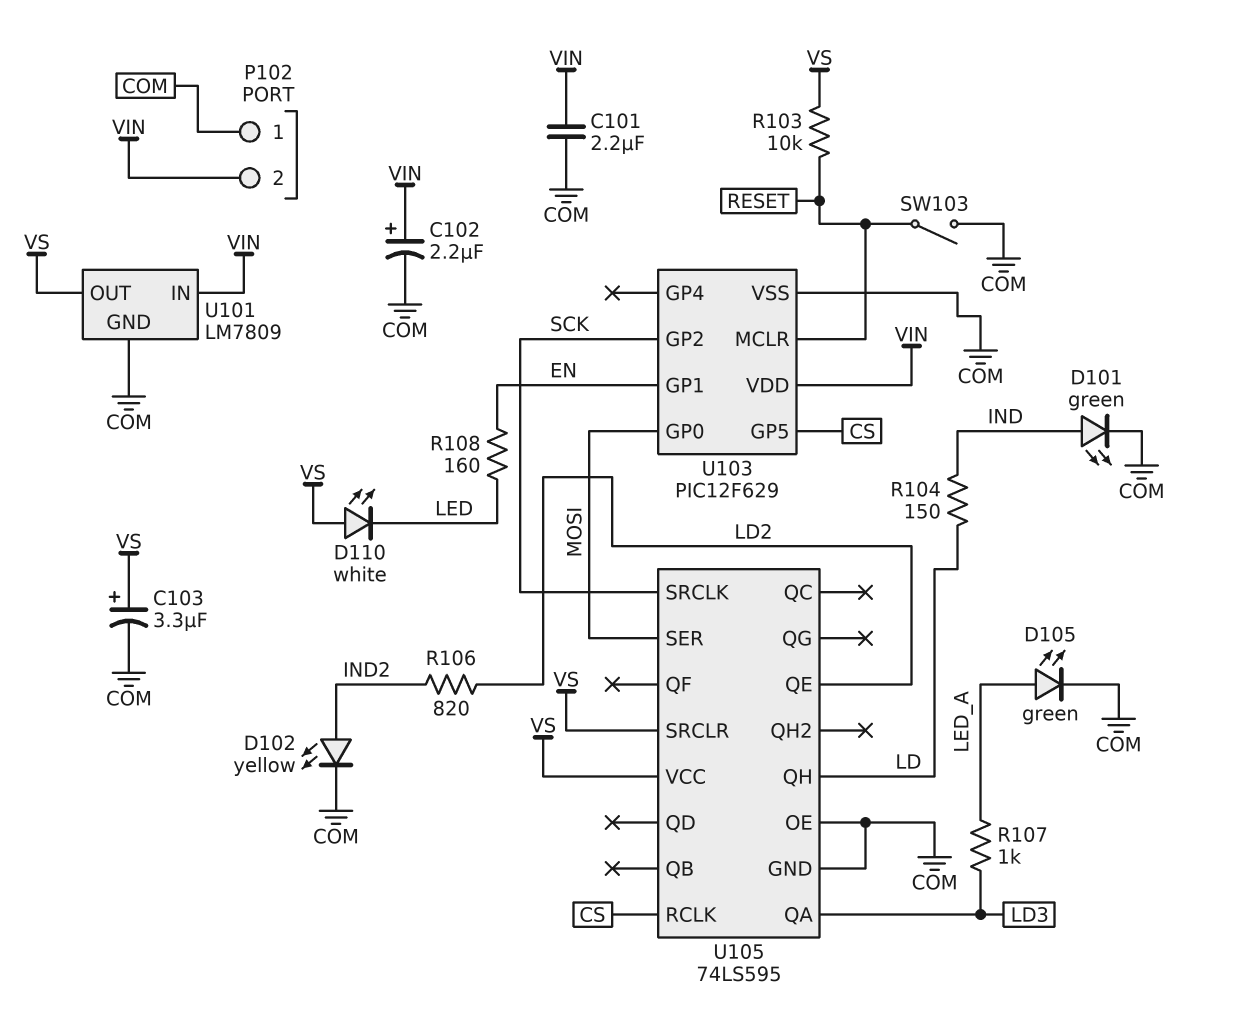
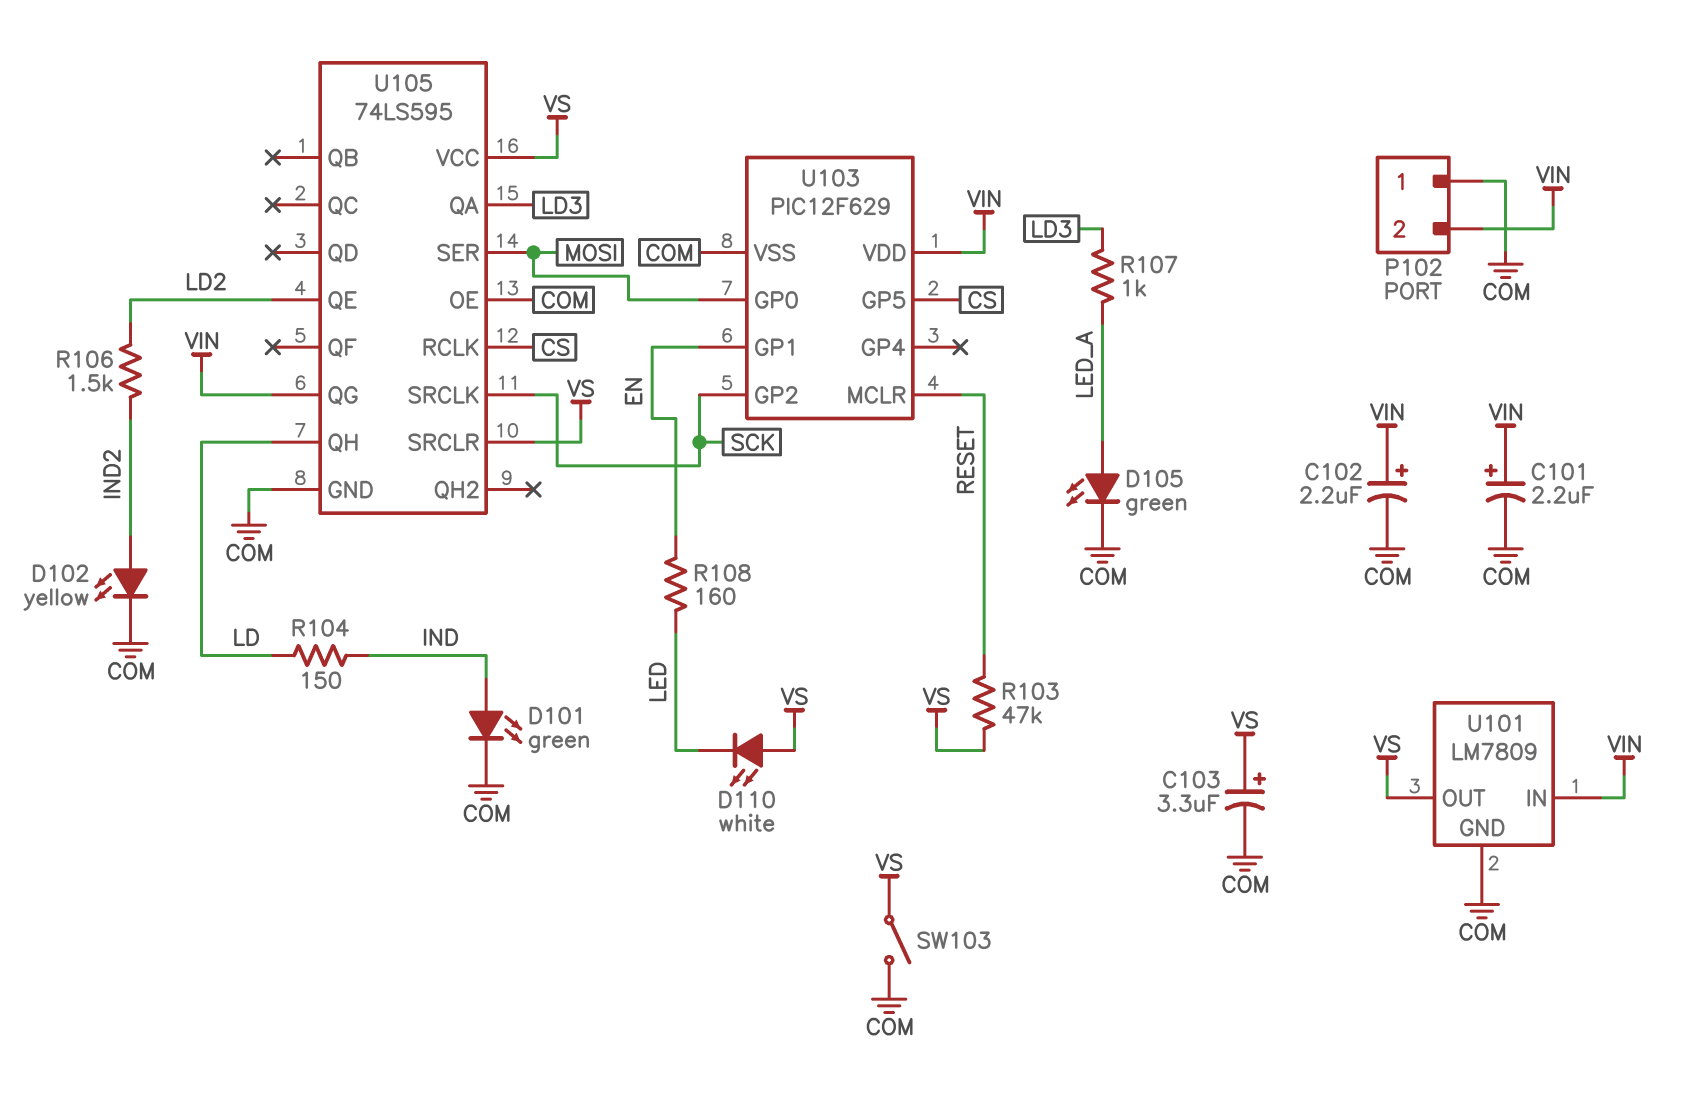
C101: 2.2uF (COM, VIN) -> 2.2uF (plus VIN, minus COM)
R103: 10k (RESET, VS) -> 47k (RESET, VS)
R106: 820 (IND2, LD2) -> 1.5k (IND2, LD2)
SW103: switch (COM, RESET) -> switch (COM, VS)
U105 pin QG: none -> VIN

